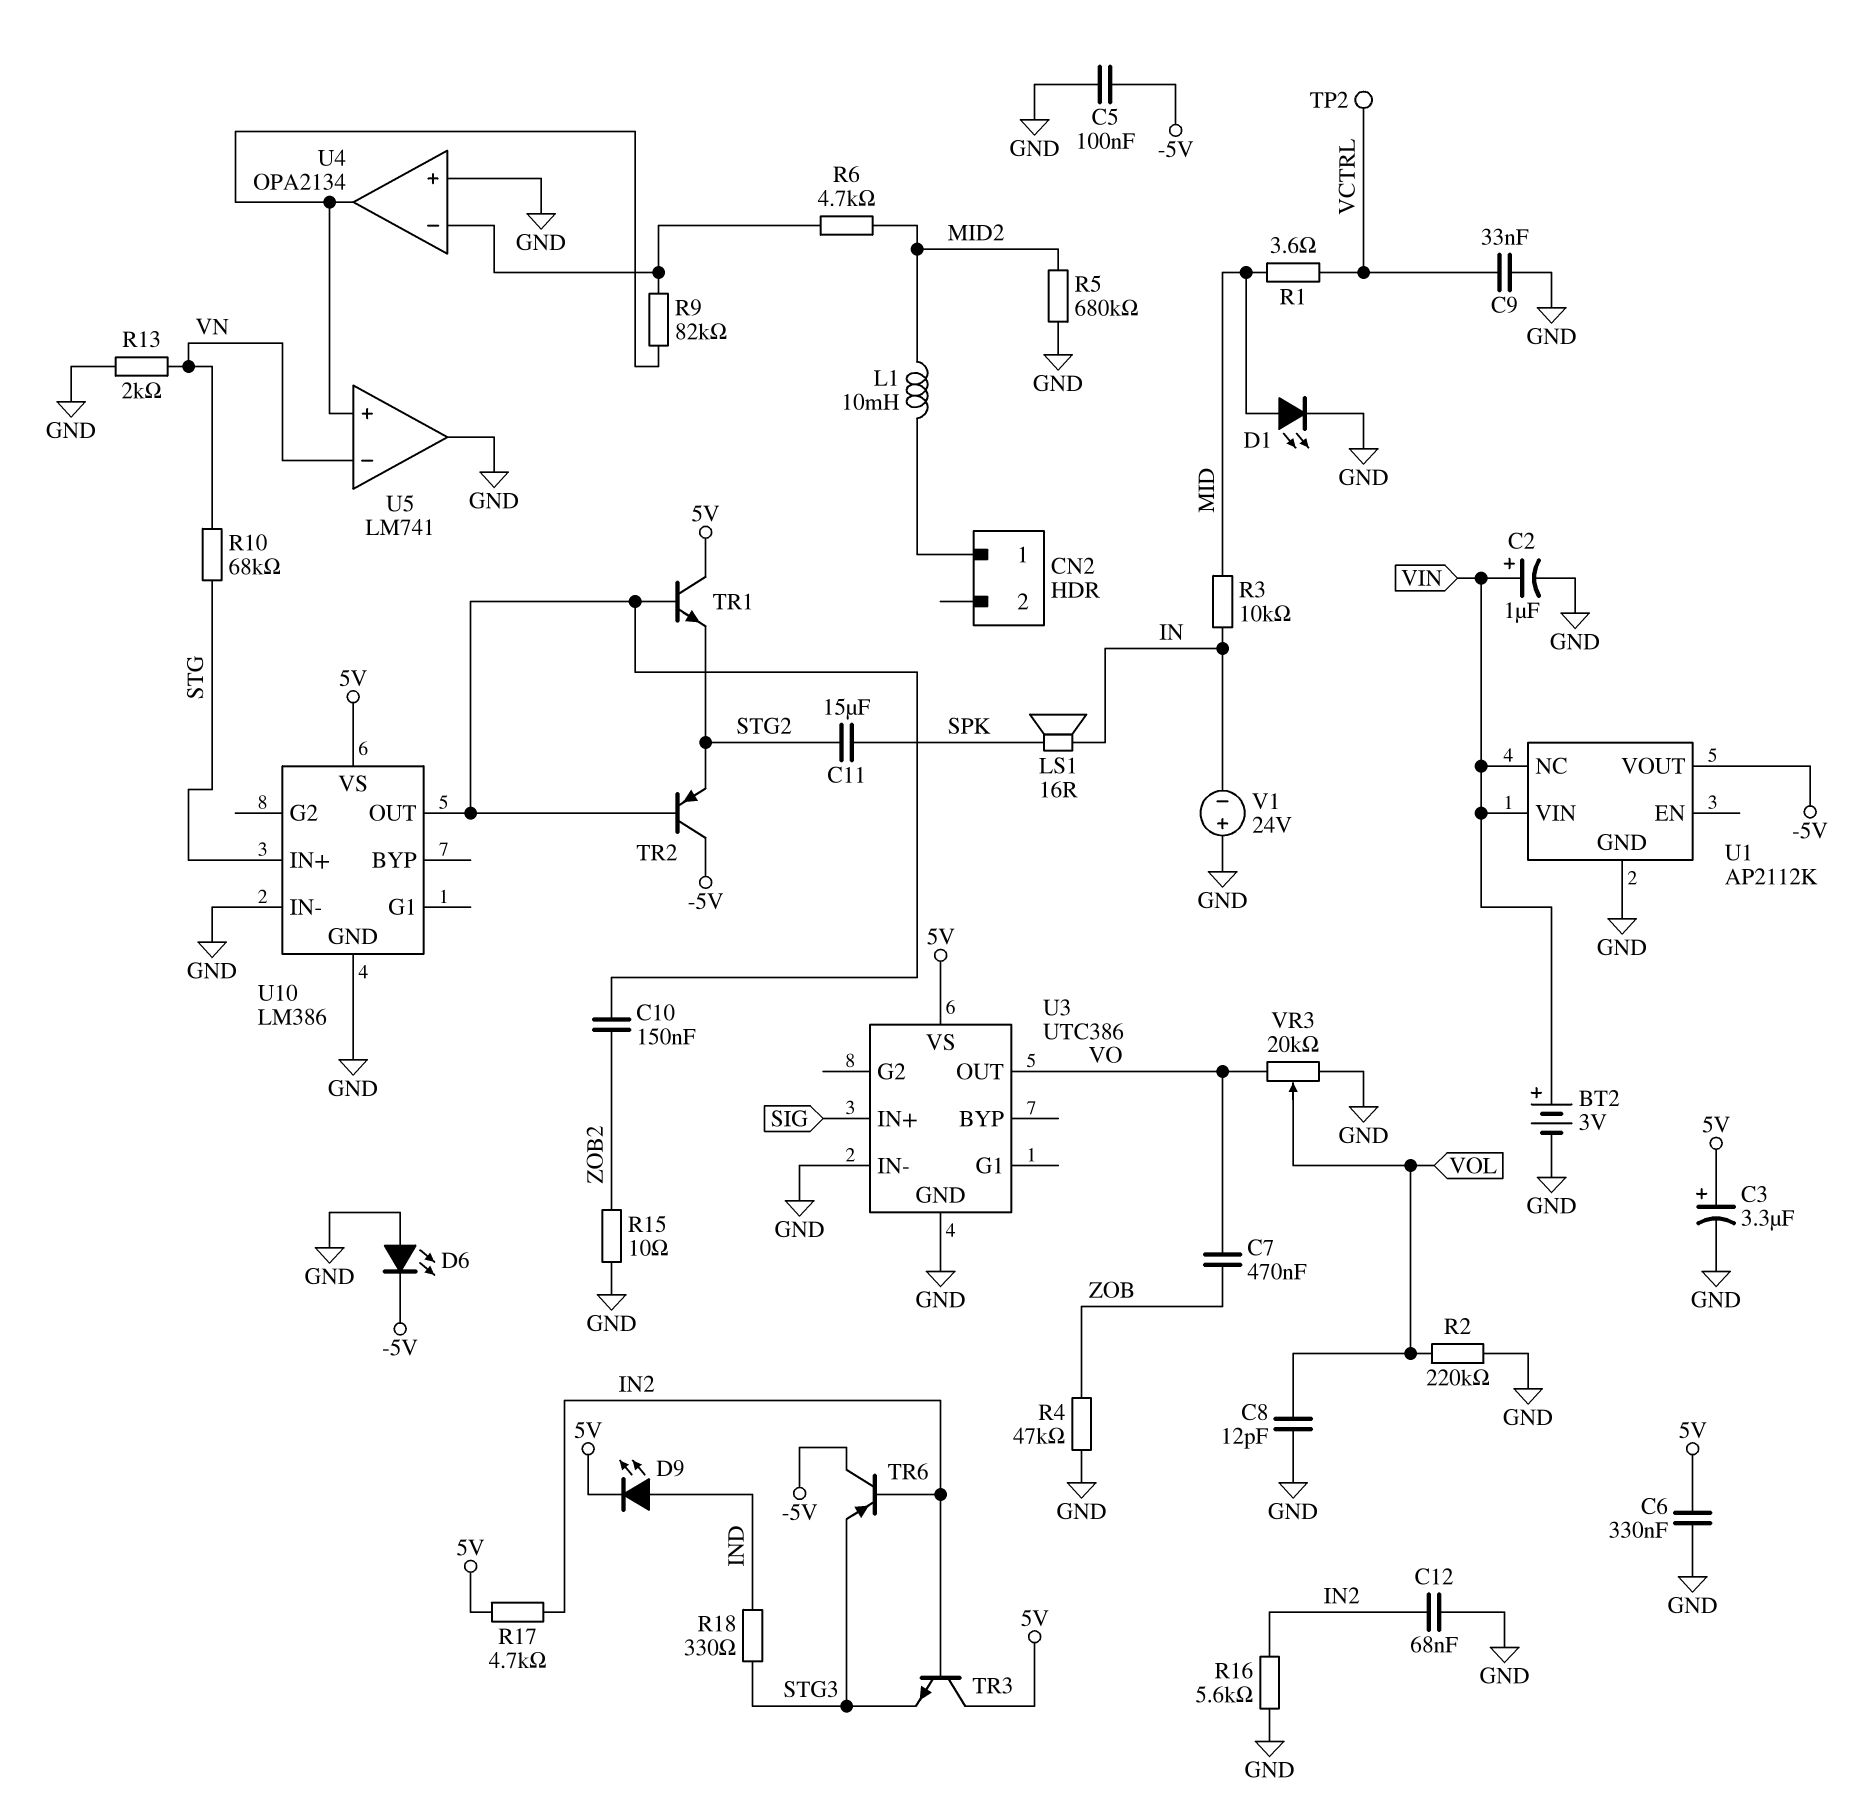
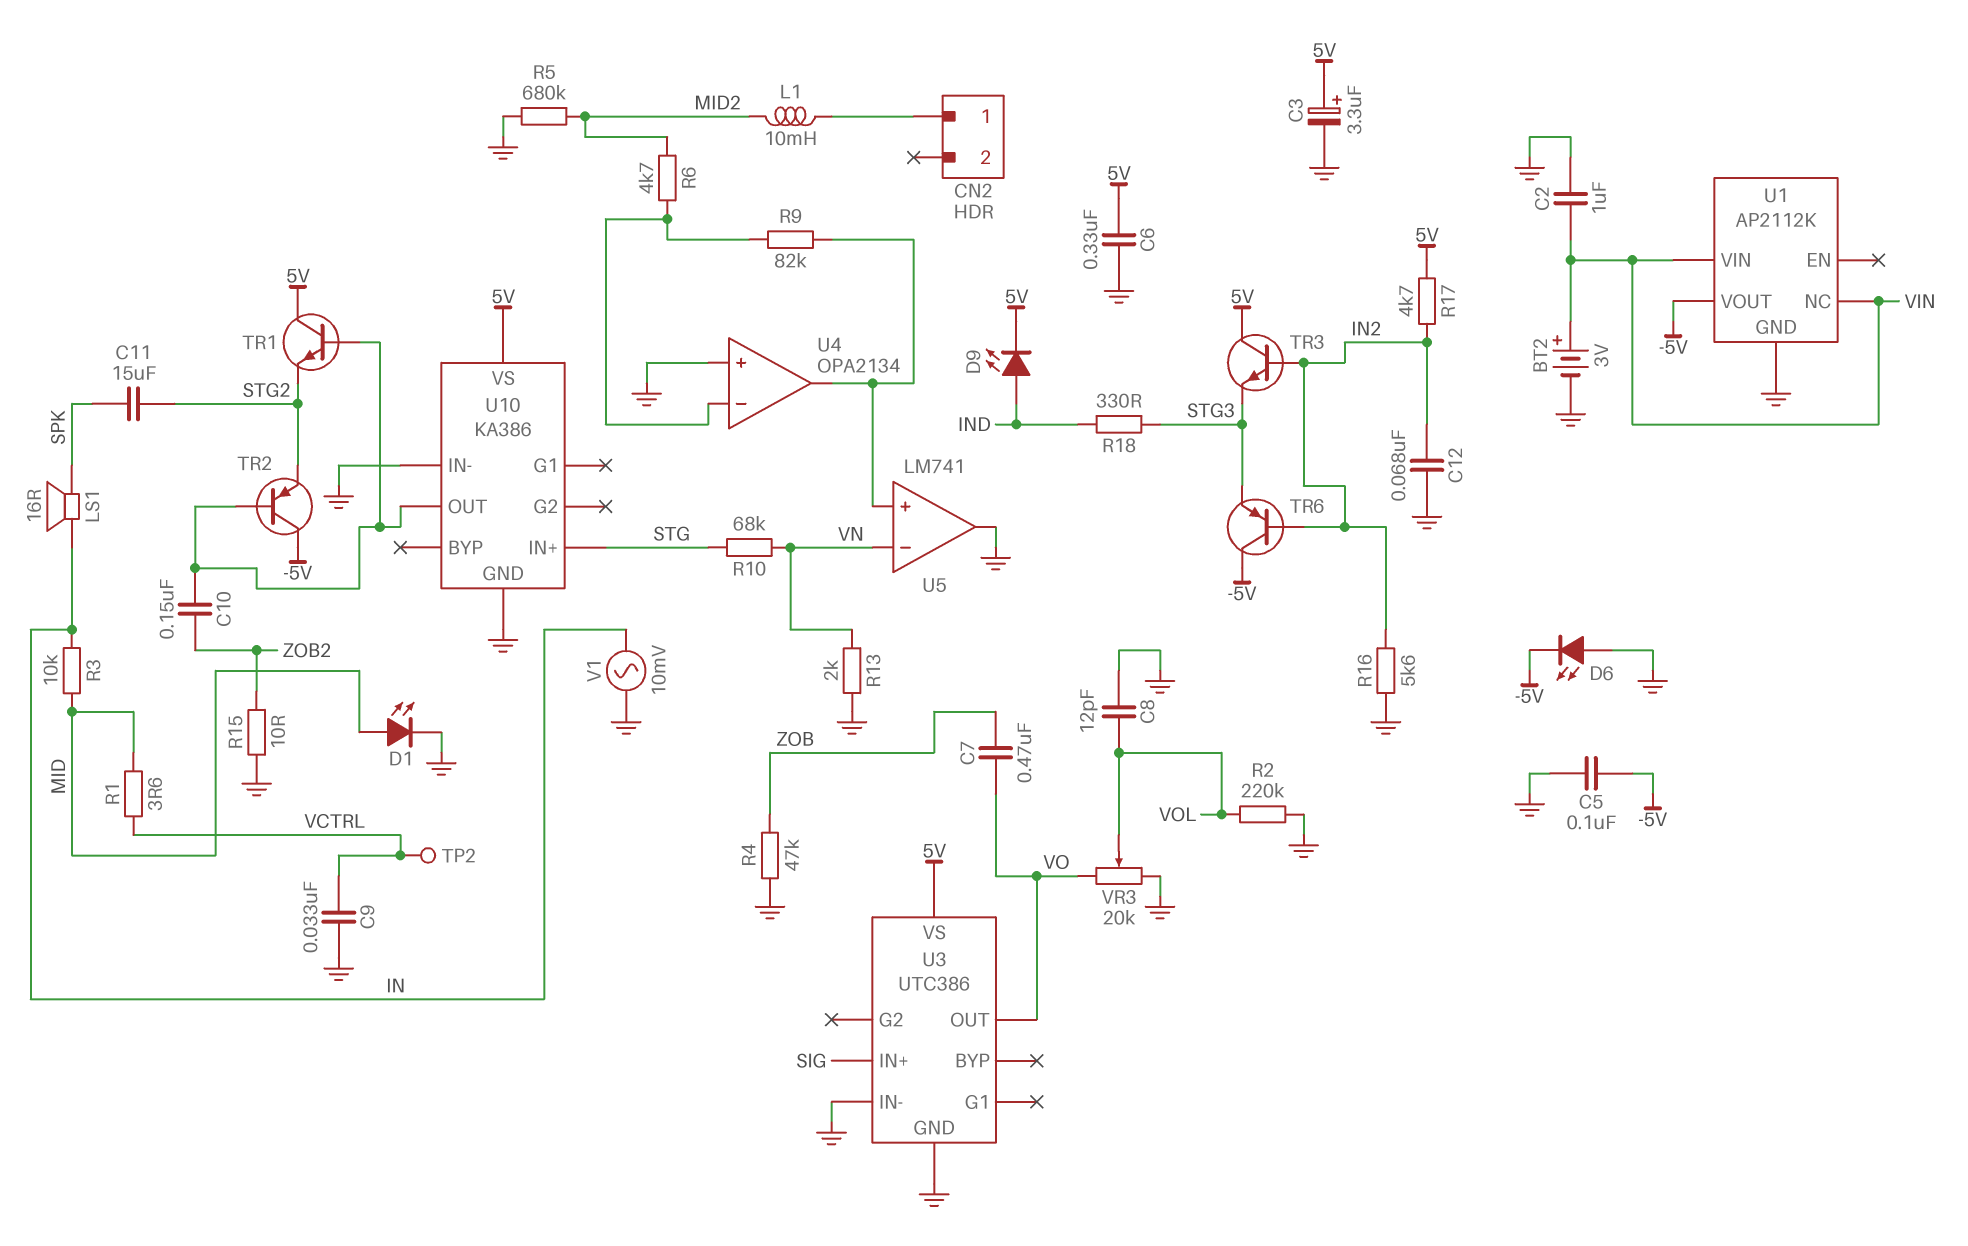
C2: 1uF (plus VIN, minus GND) -> 1uF (GND, VIN)
U10: LM386 -> KA386
V1: 24V (plus GND, minus IN) -> AC 10mV (GND, IN)

